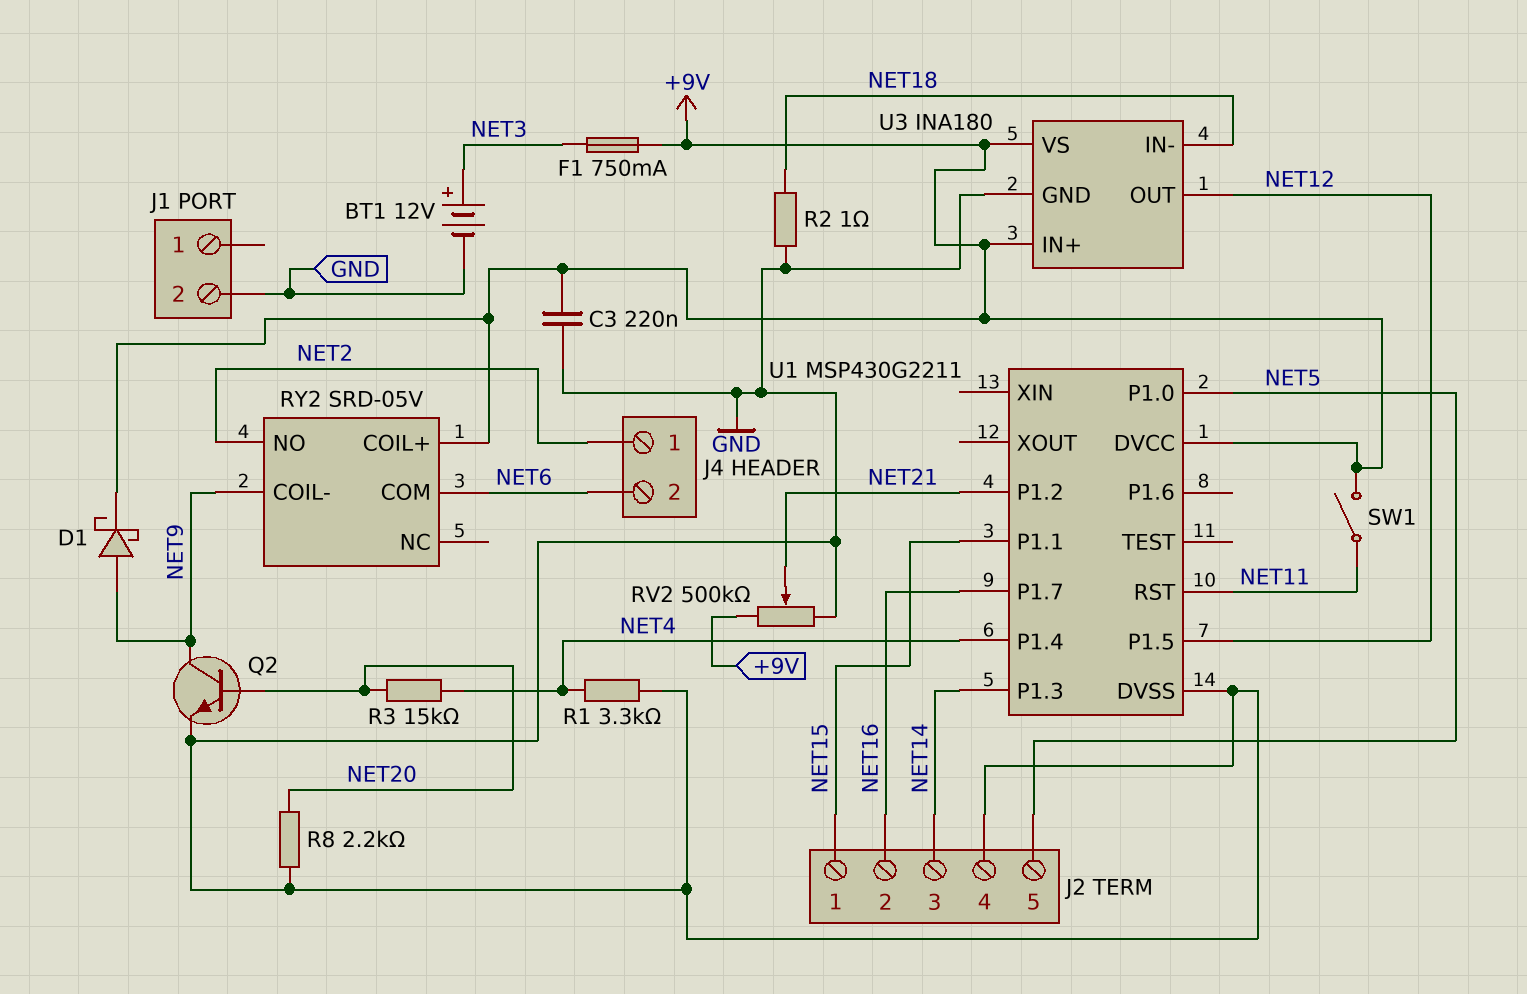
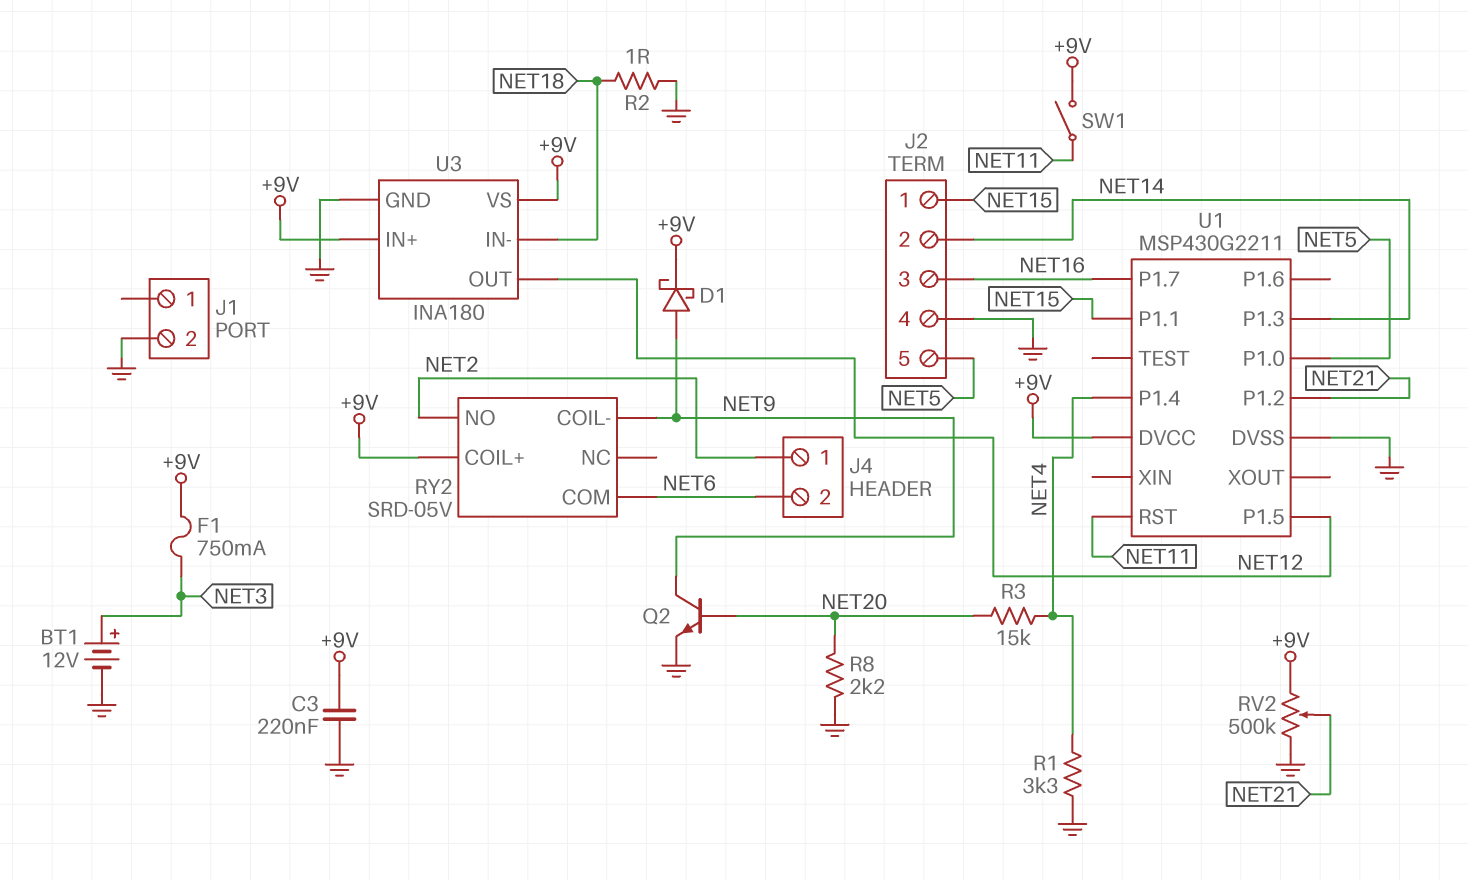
J2 pin 2: NET16 -> NET14
J2 pin 3: NET14 -> NET16

